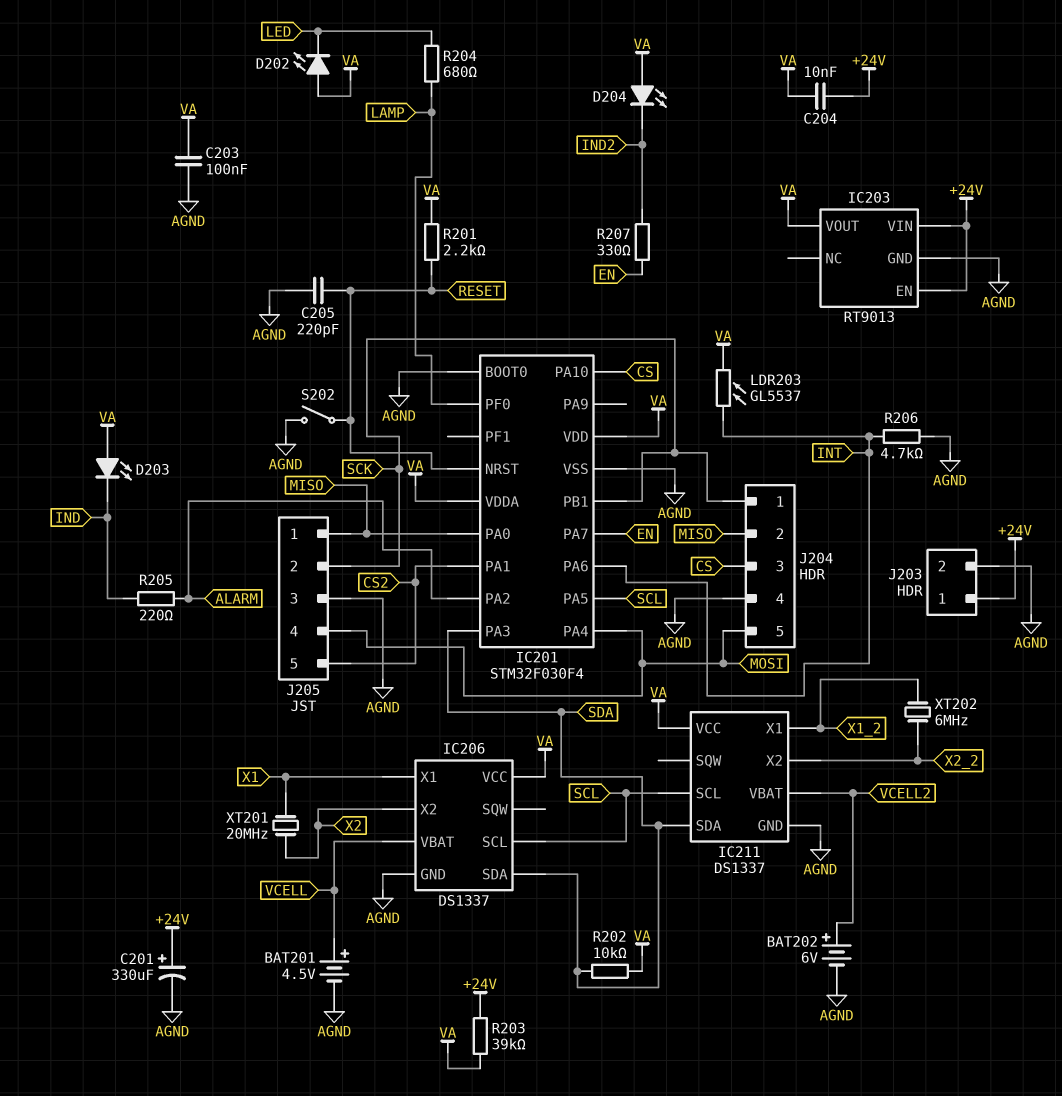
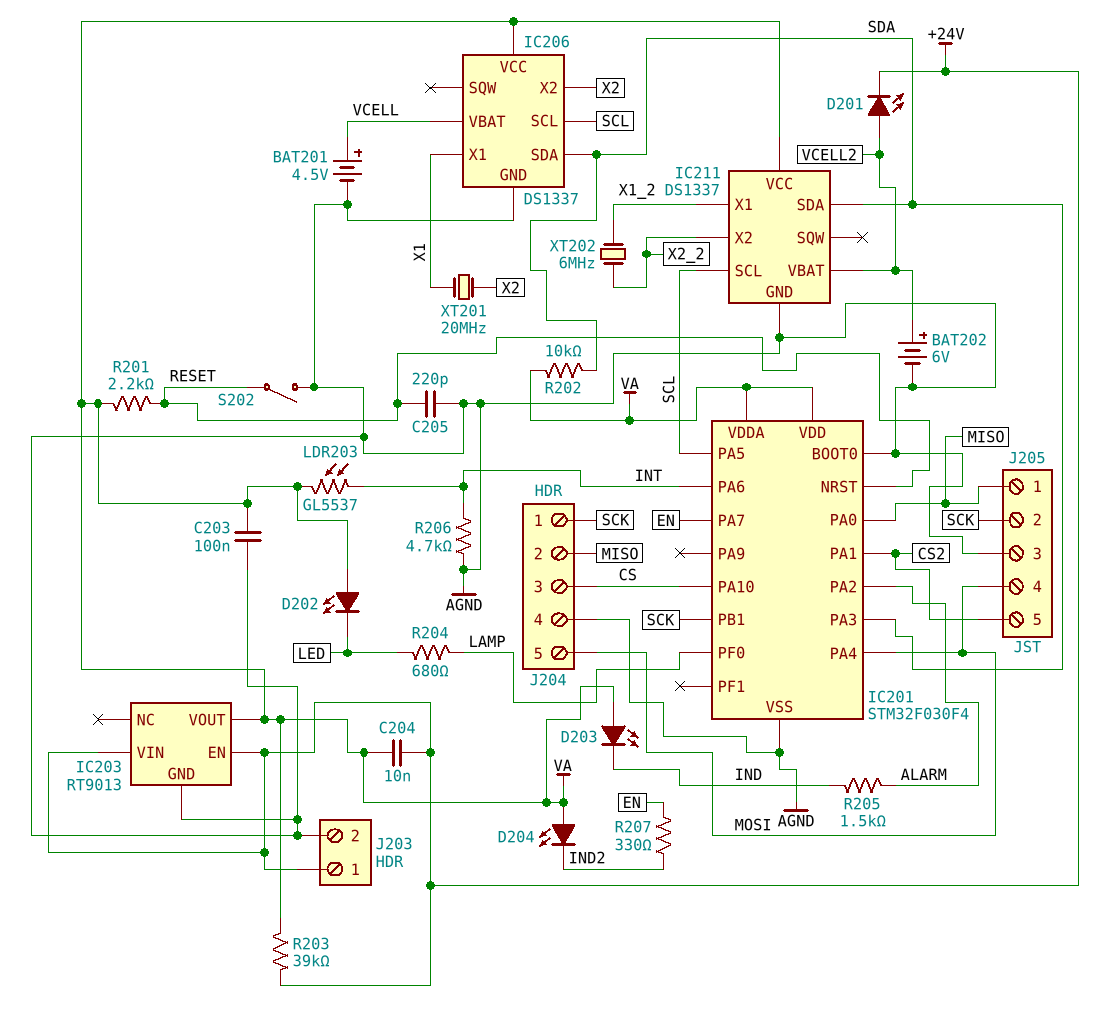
C201: 330uF (plus +24V, minus AGND) -> none
D201: none -> LED (A VCELL2, K +24V)
R205: 220 (ALARM, IND) -> 1.5k (ALARM, IND)

